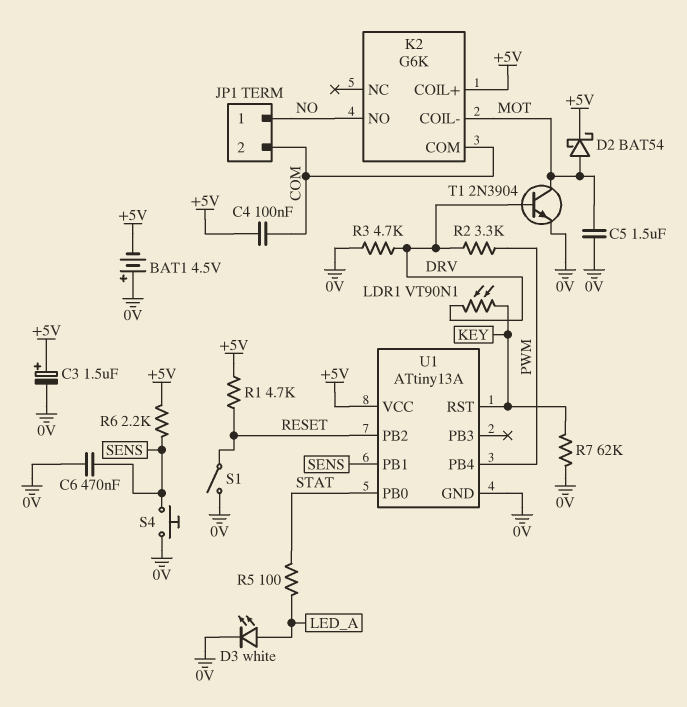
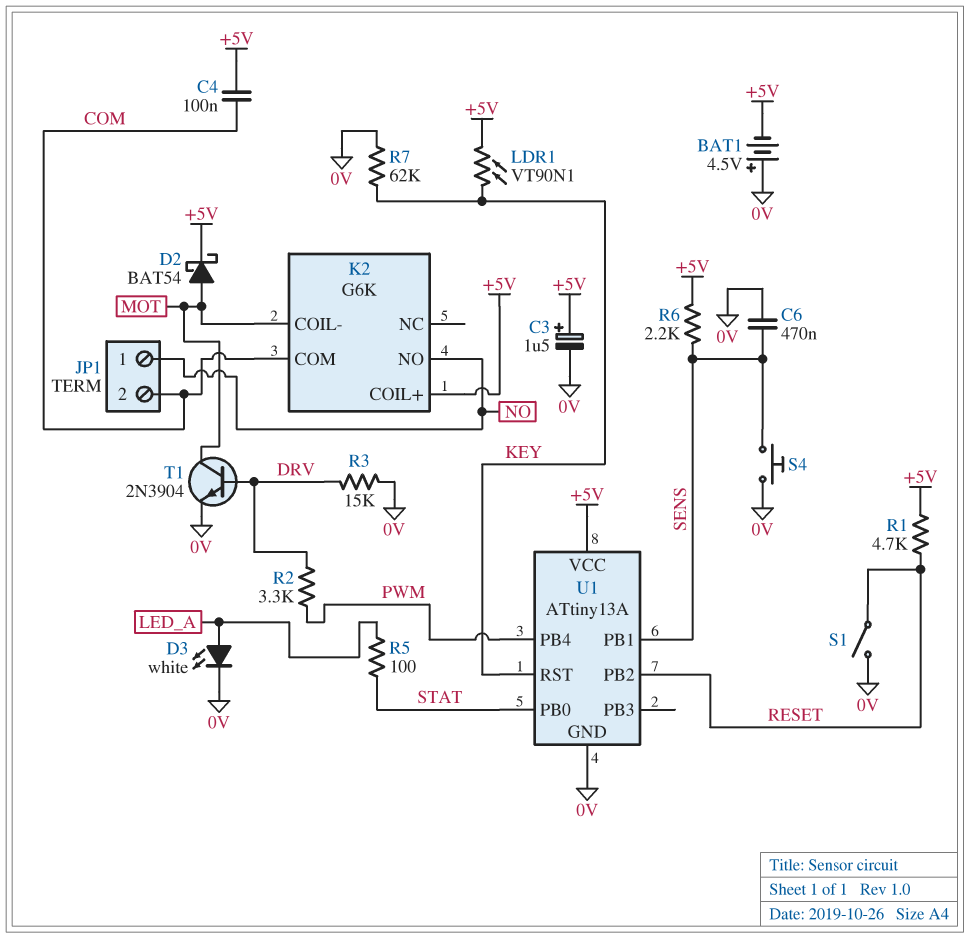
C5: 1.5uF (0V, MOT) -> none
LDR1: VT90N1 (DRV, KEY) -> VT90N1 (+5V, KEY)
R3: 4.7k (0V, DRV) -> 15k (0V, DRV)

